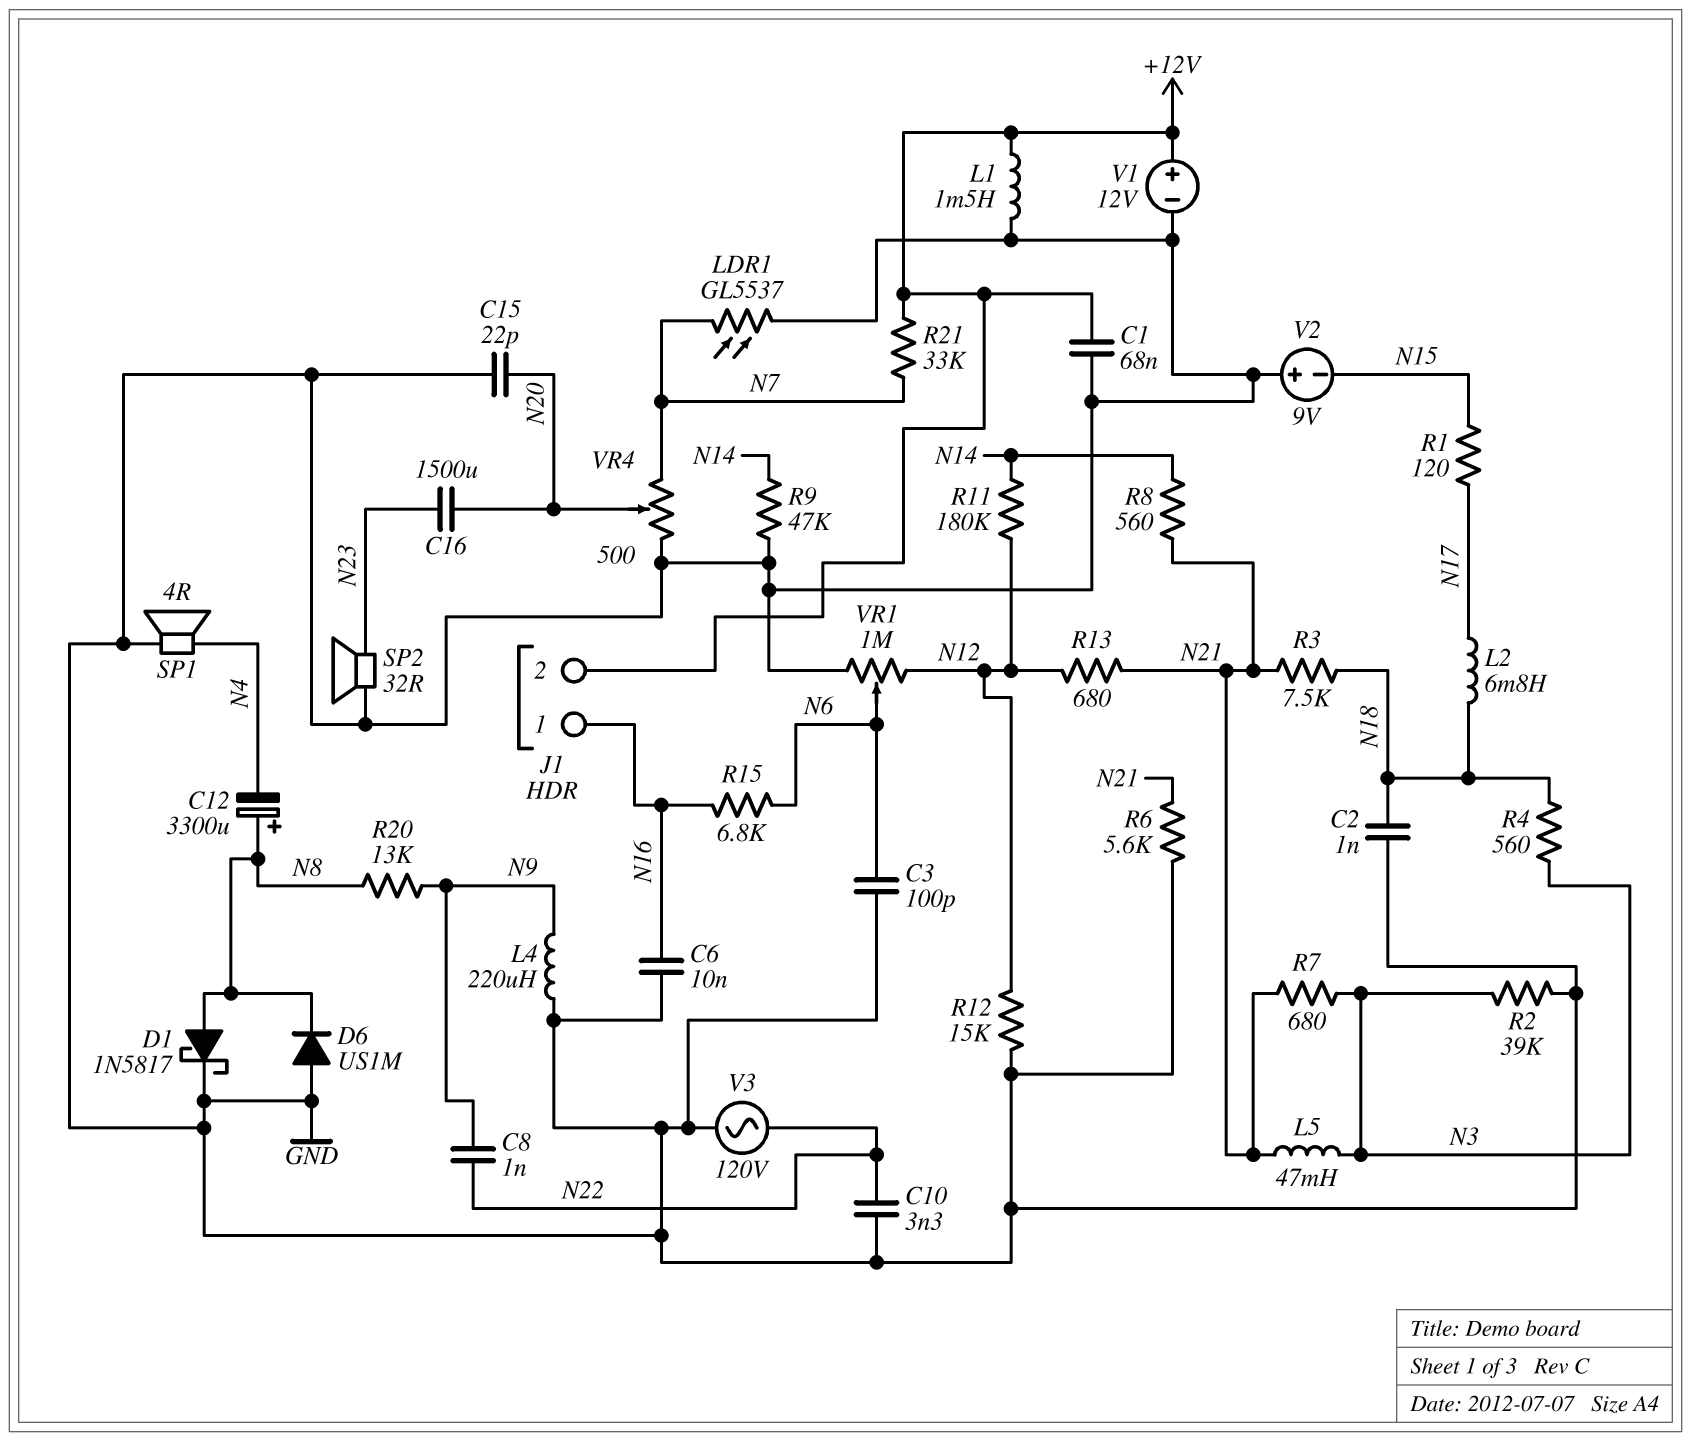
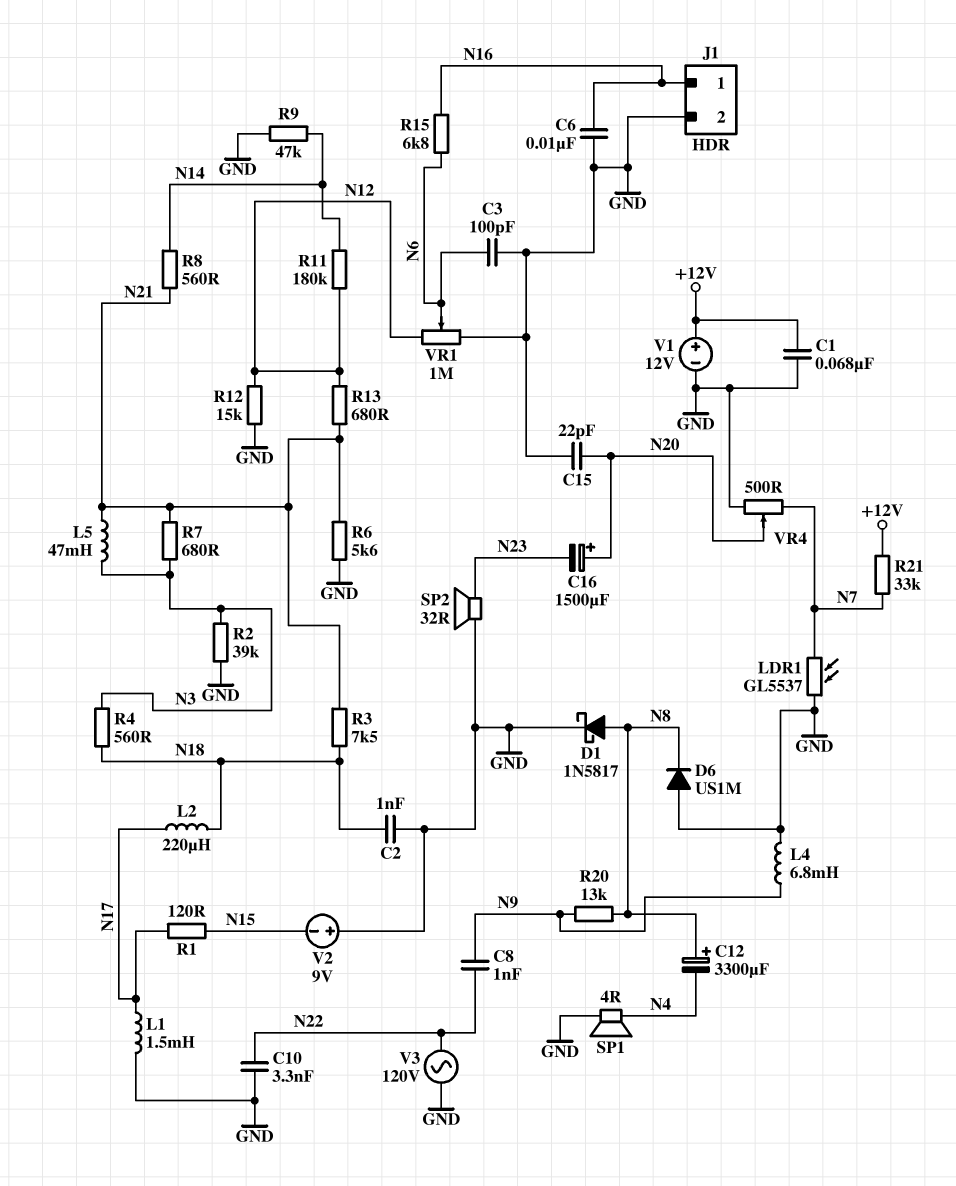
C16: 1500uF (N20, N23) -> 1500uF (plus N20, minus N23)
J1 pin 2: +12V -> GND
L1: 1.5mH (+12V, GND) -> 1.5mH (GND, N17)
L2: 6.8mH (N17, N18) -> 220uH (N17, N18)
L4: 220uH (GND, N9) -> 6.8mH (GND, N9)

